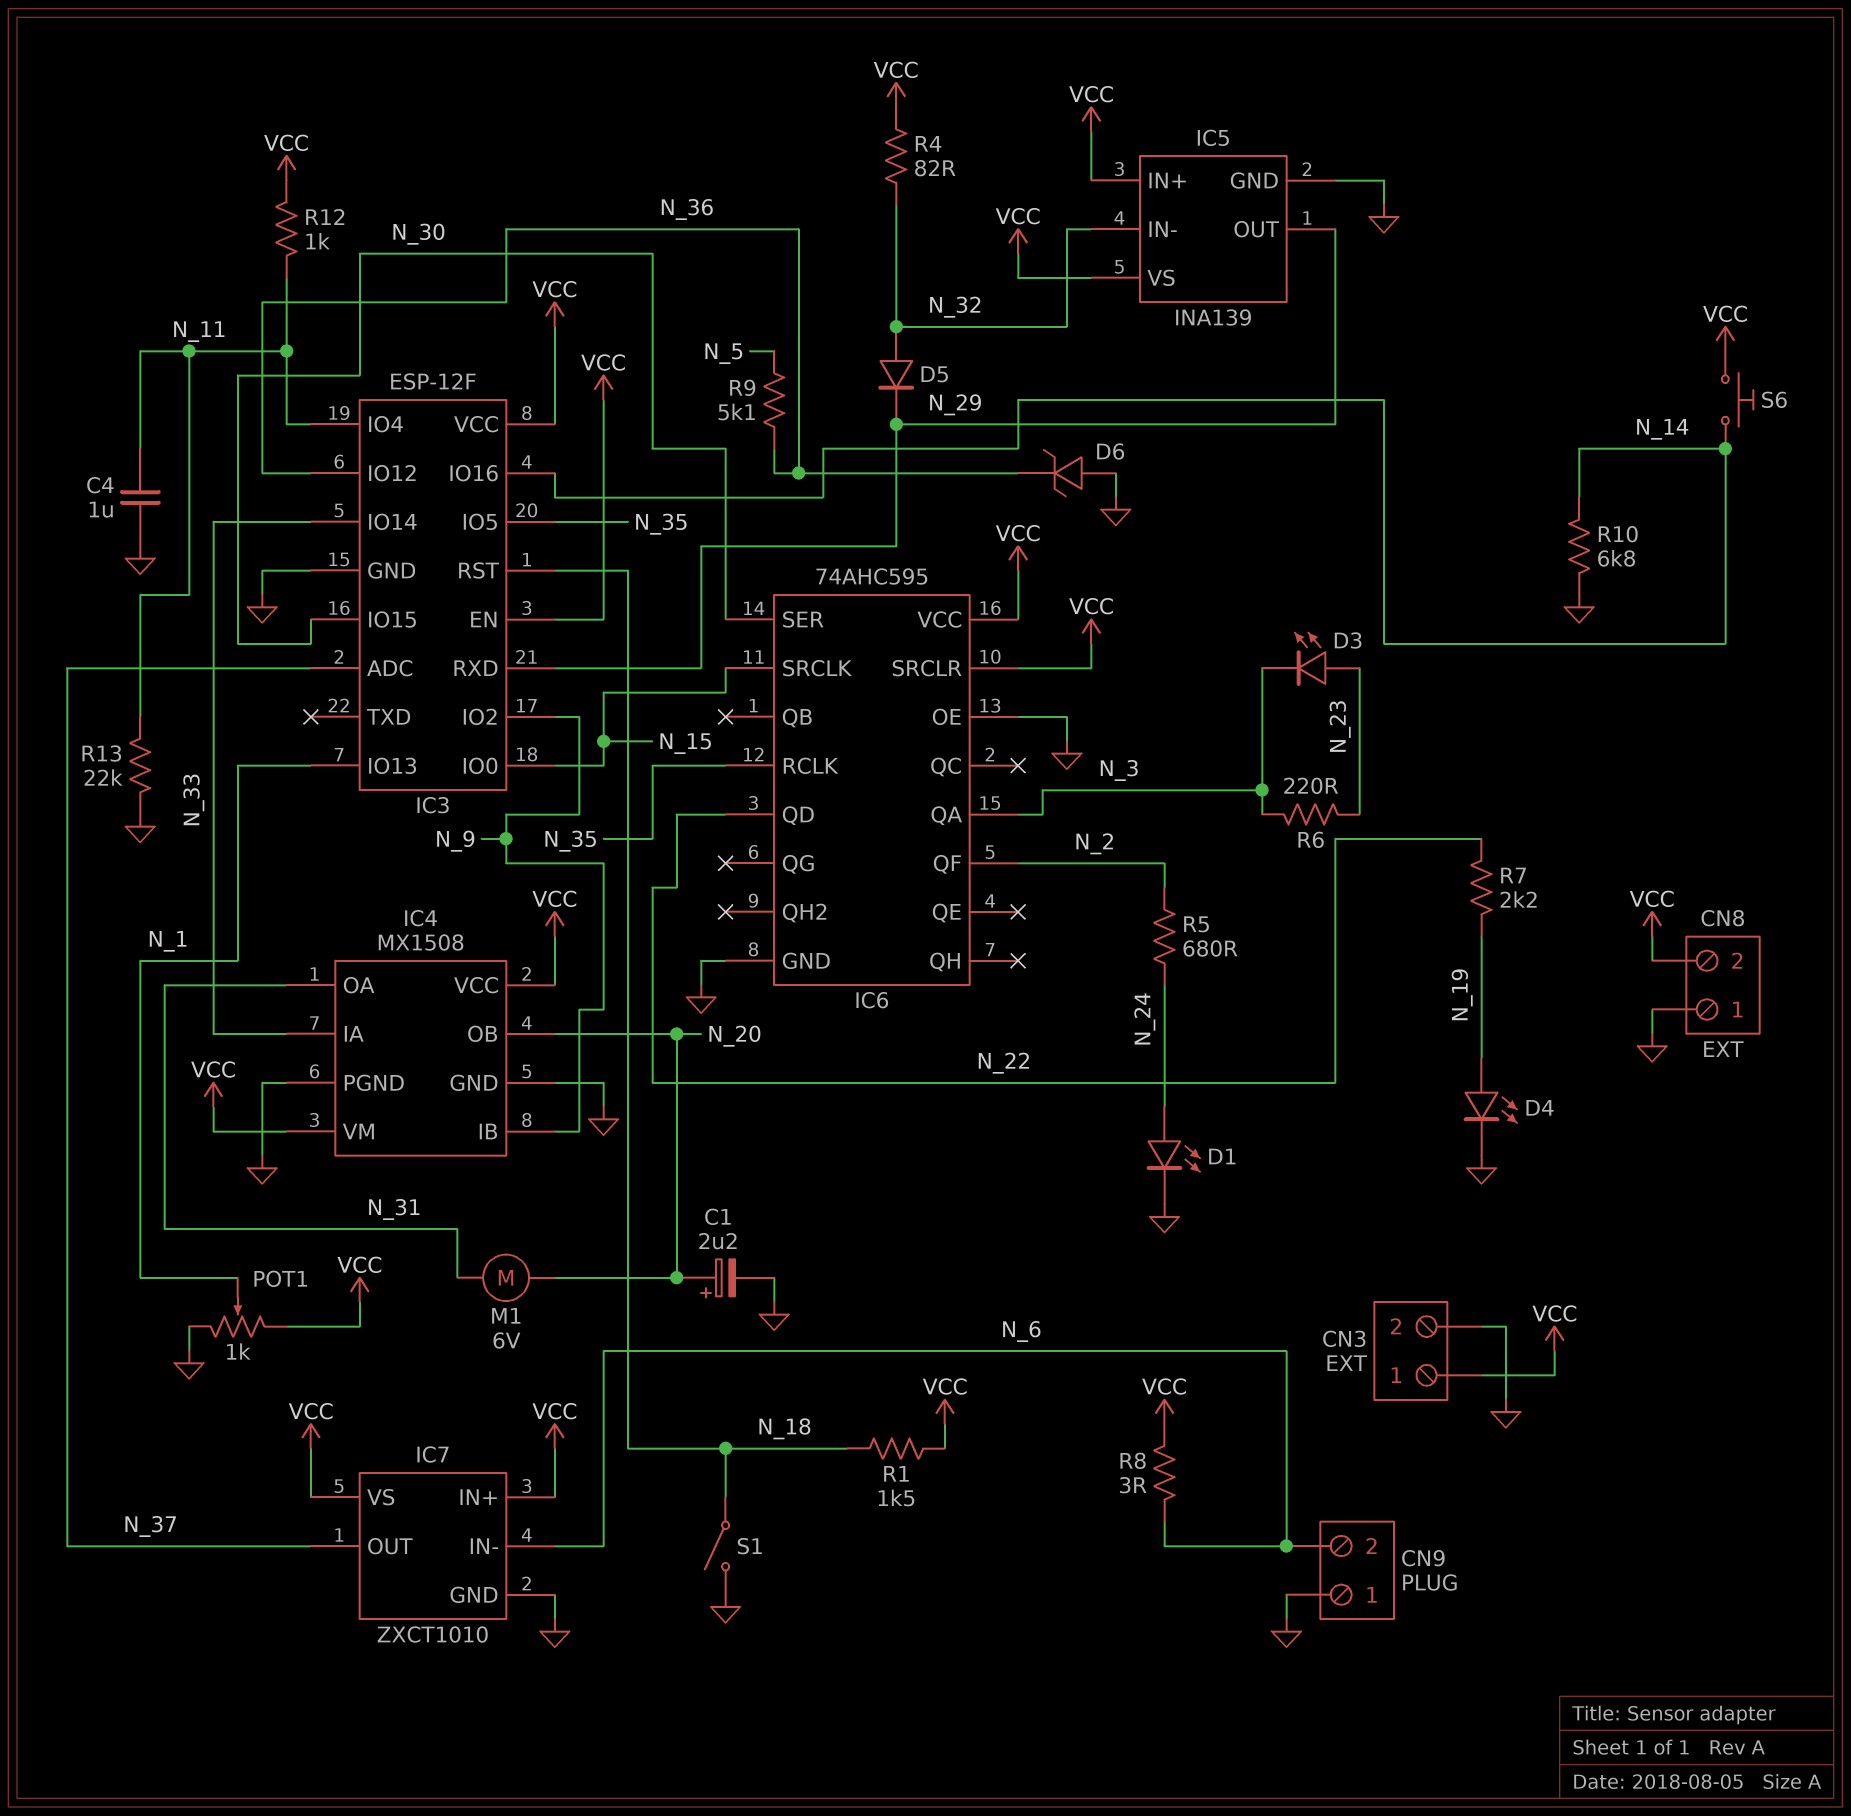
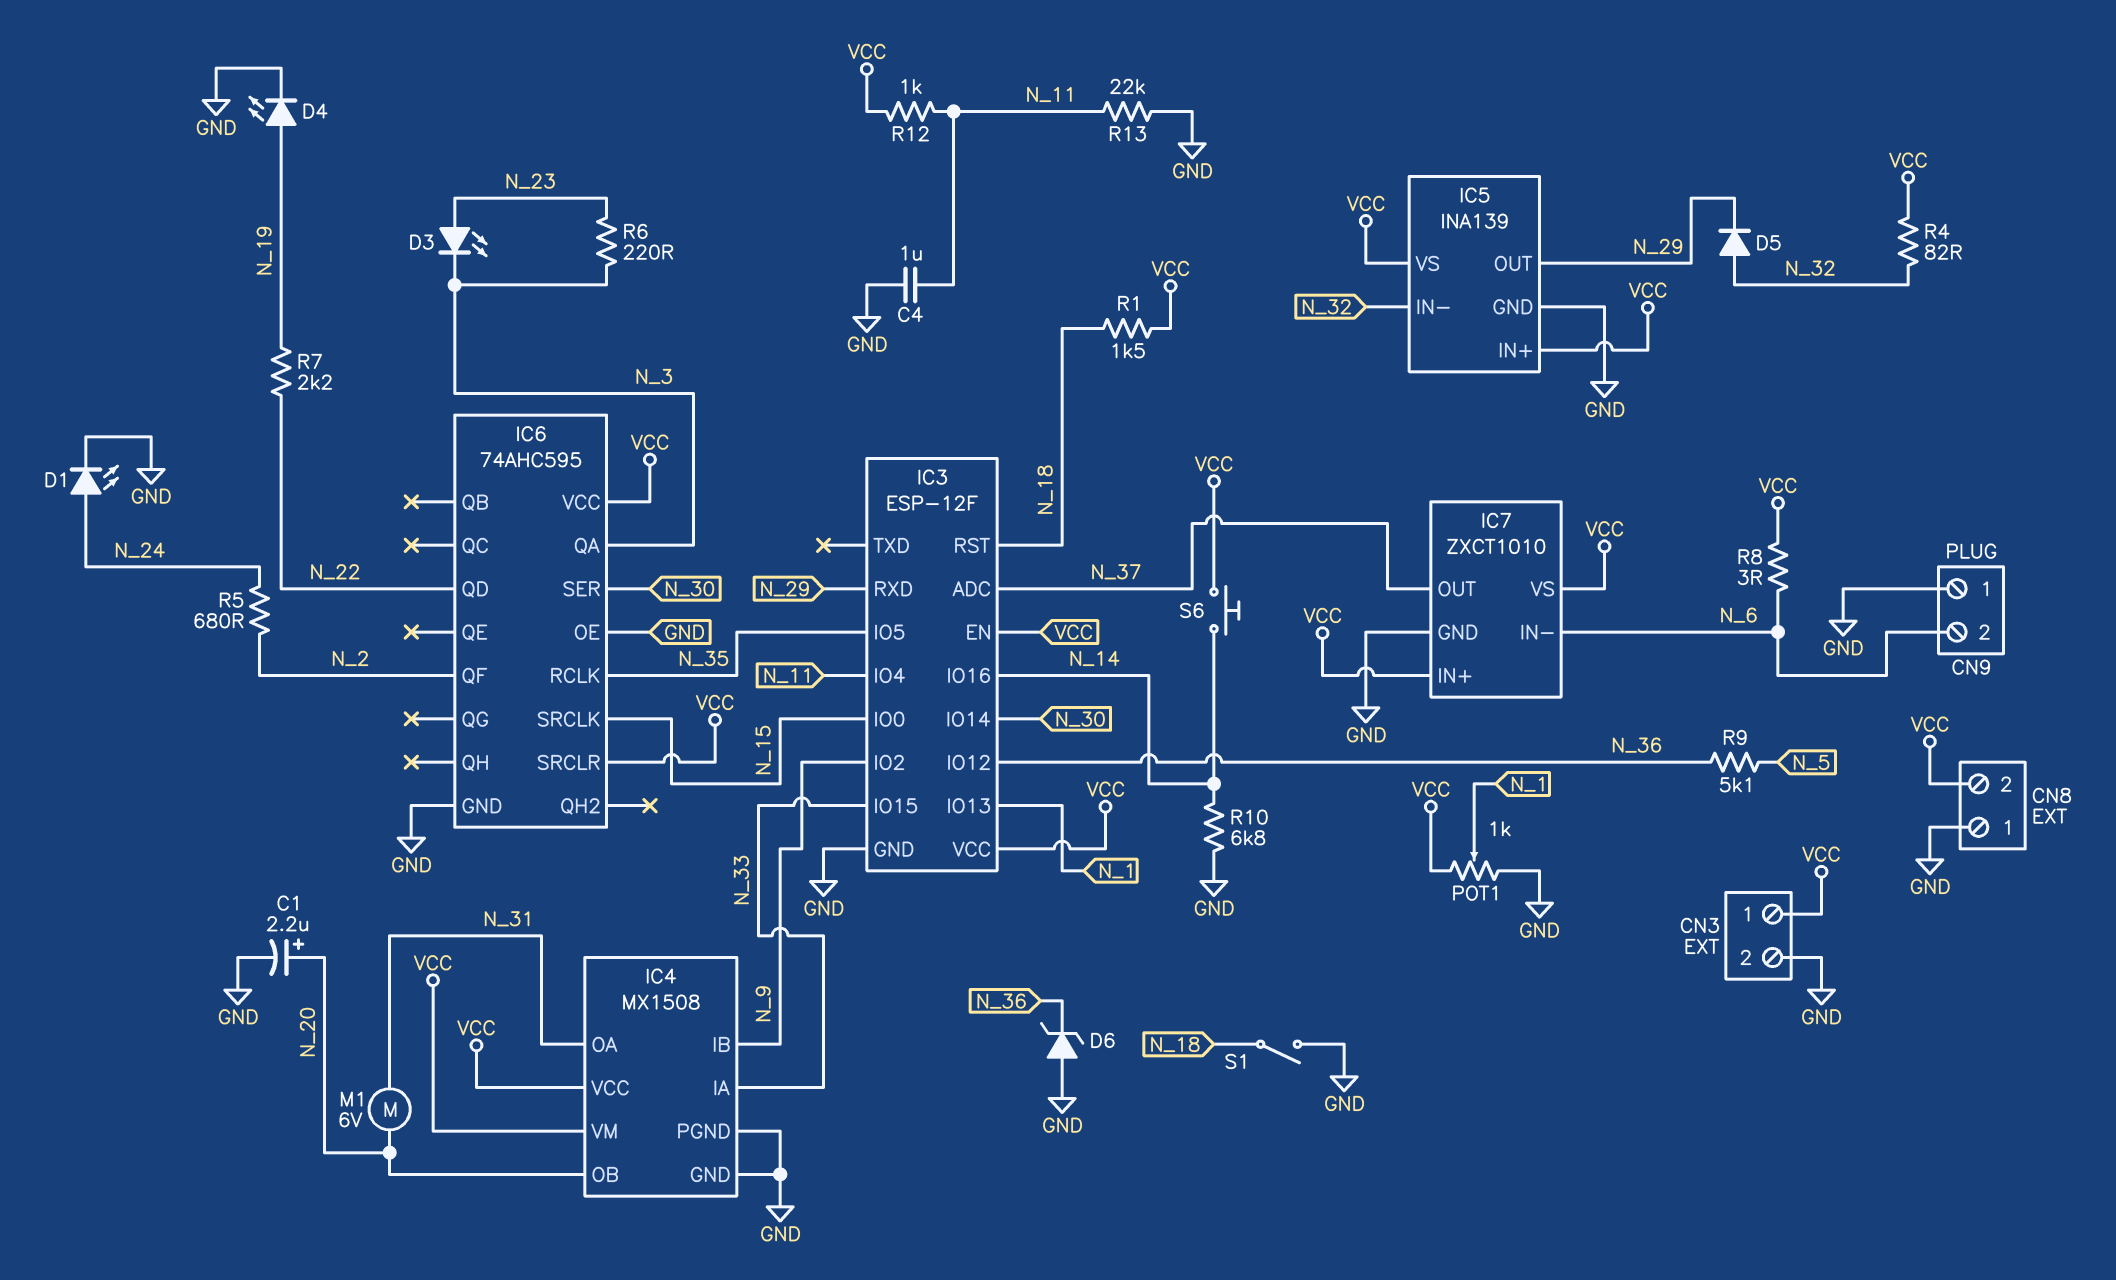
IC3 pin IO14: N_33 -> N_30
IC3 pin IO15: N_30 -> N_33

